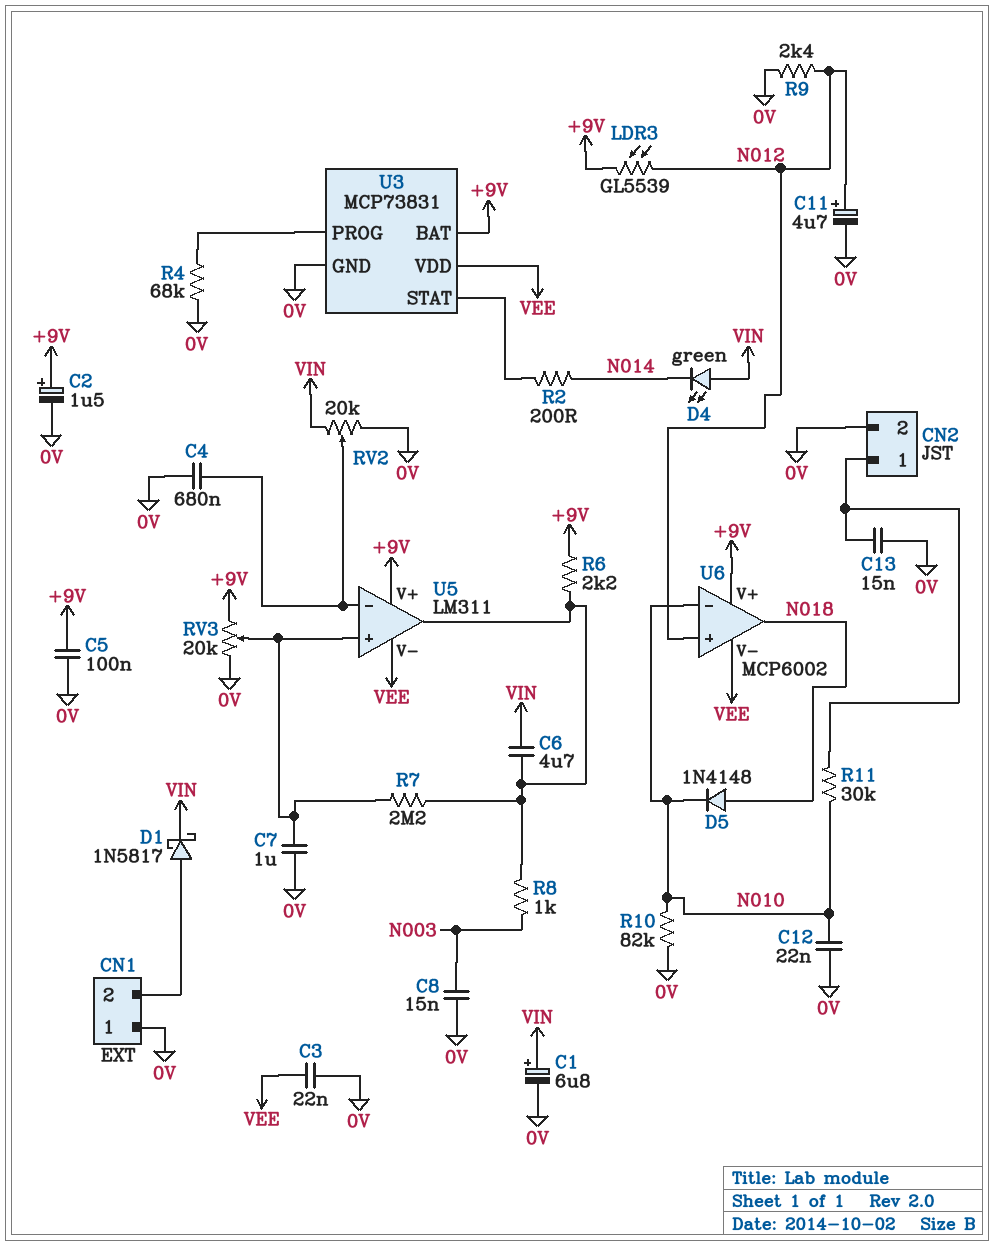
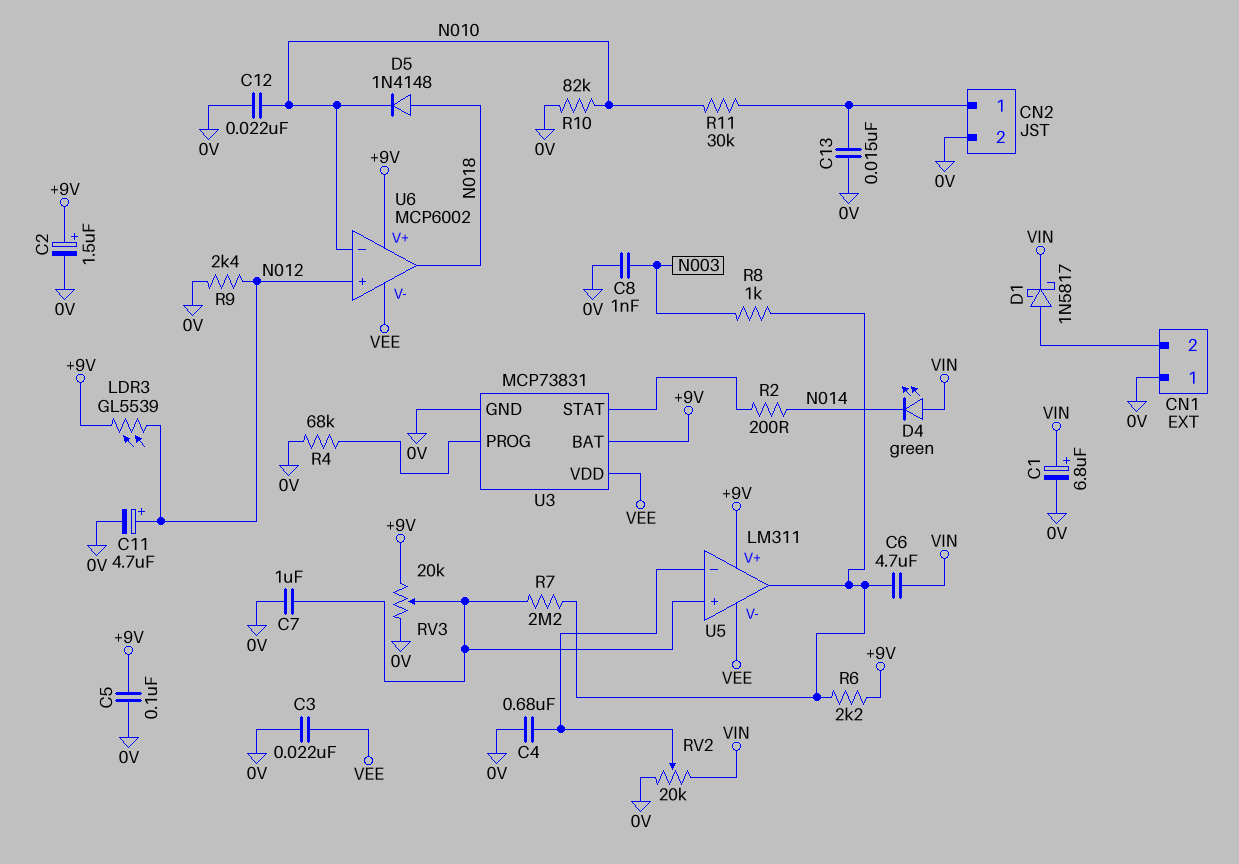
C8: 15nF (0V, N003) -> 1nF (0V, N003)

